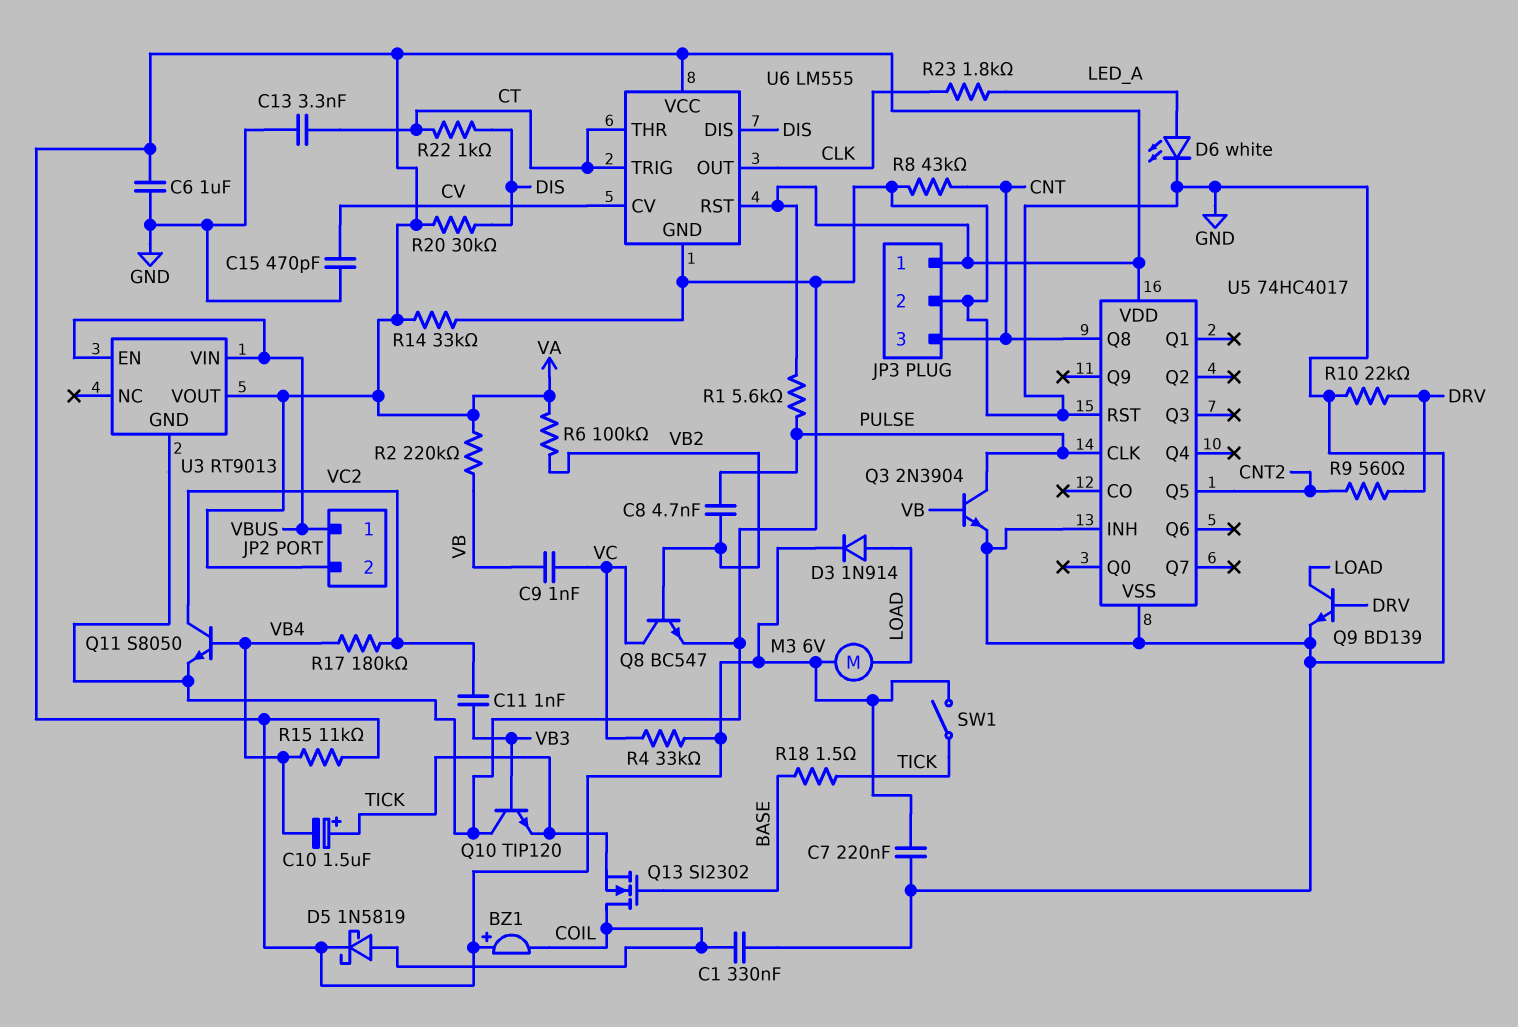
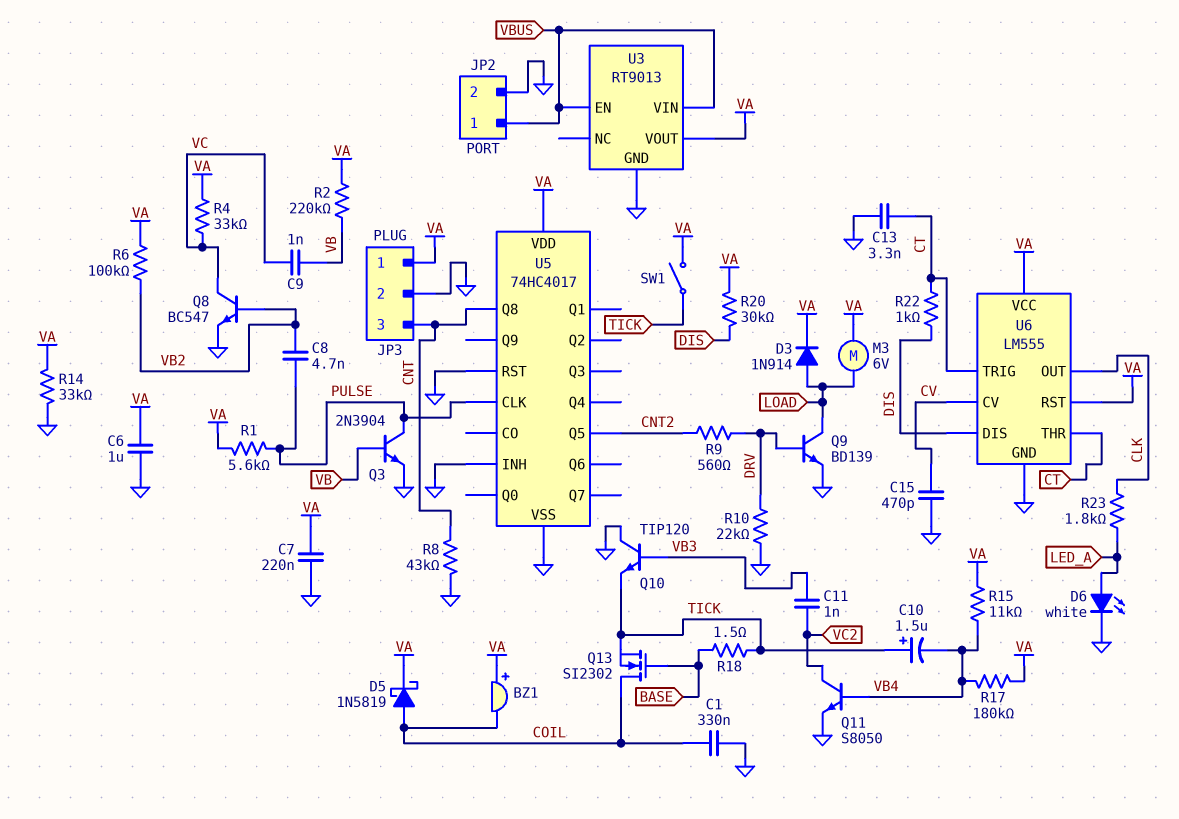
JP2 pin 2: VA -> GND
R17: 180k (VB4, VC2) -> 180k (VA, VB4)

